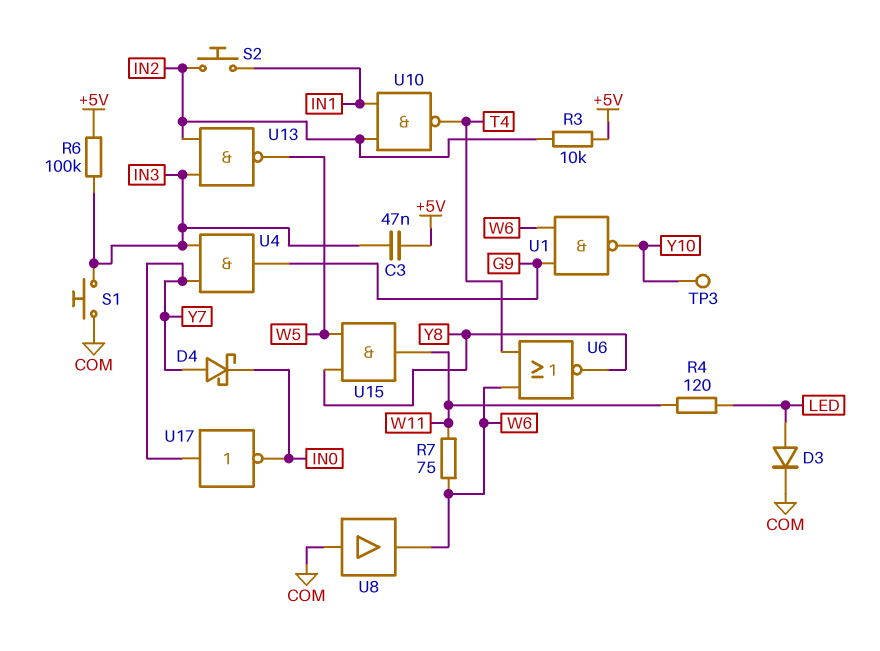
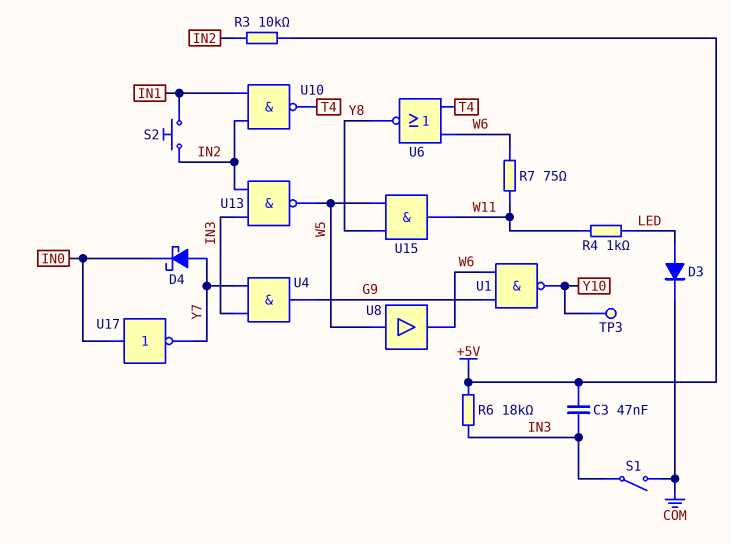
R4: 120 (LED, W11) -> 1k (LED, W11)
R6: 100k (+5V, IN3) -> 18k (+5V, IN3)
S1: button (COM, IN3) -> switch (COM, IN3)
U8: buffer (in COM, out W6) -> buffer (in W5, out W6)
U17: NOT (in Y7, out IN0) -> NOT (in IN0, out Y7)

